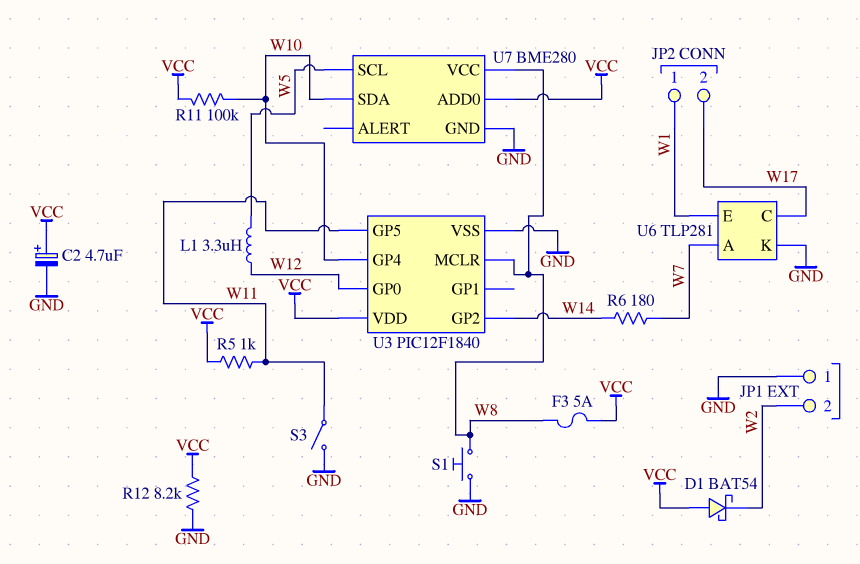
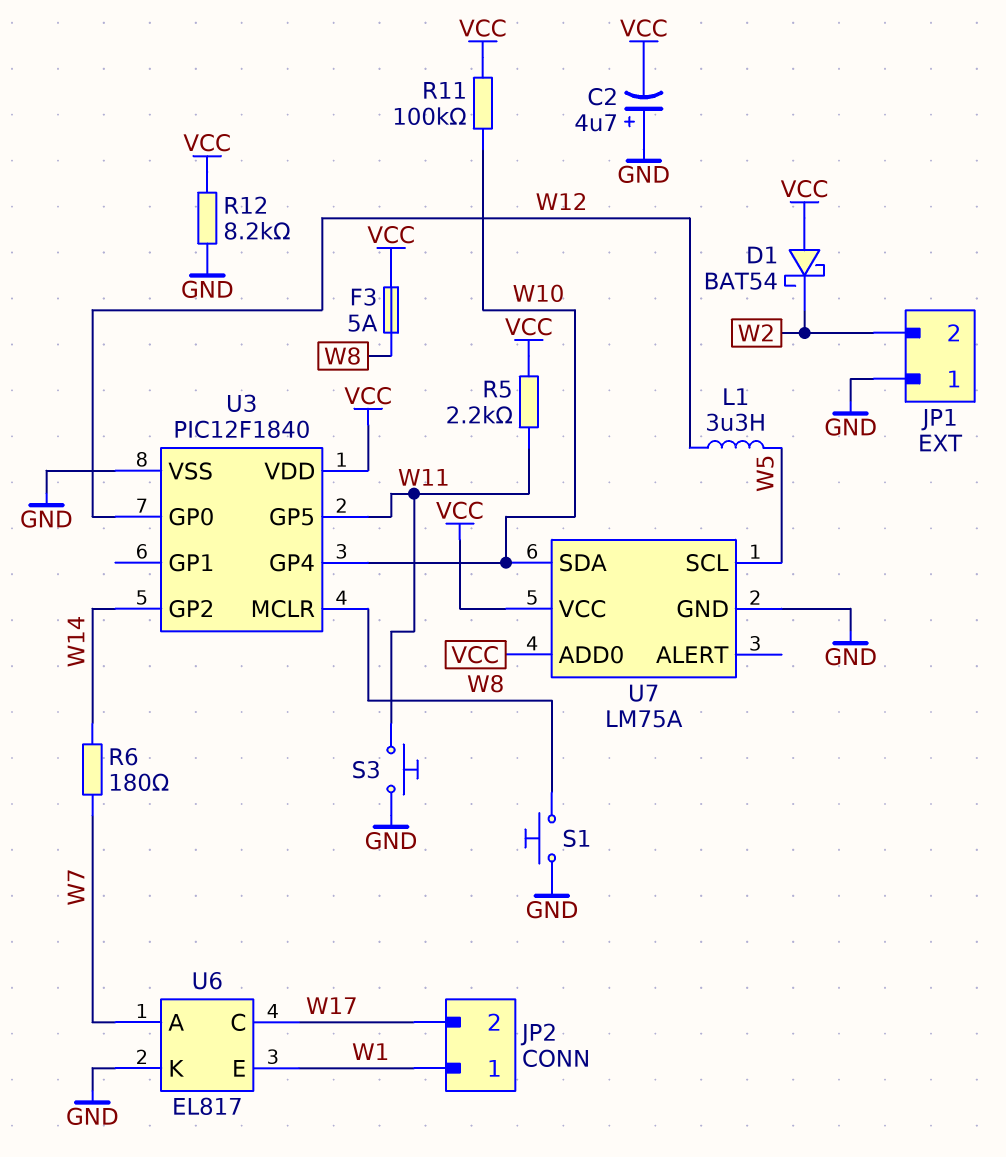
C2: 4.7uF (plus VCC, minus GND) -> 4.7uF (plus GND, minus VCC)
R5: 1k (VCC, W11) -> 2.2k (VCC, W11)
S3: switch (GND, W11) -> button (GND, W11)
U6: TLP281 -> EL817
U7: BME280 -> LM75A
U7 pin VCC: W8 -> VCC

